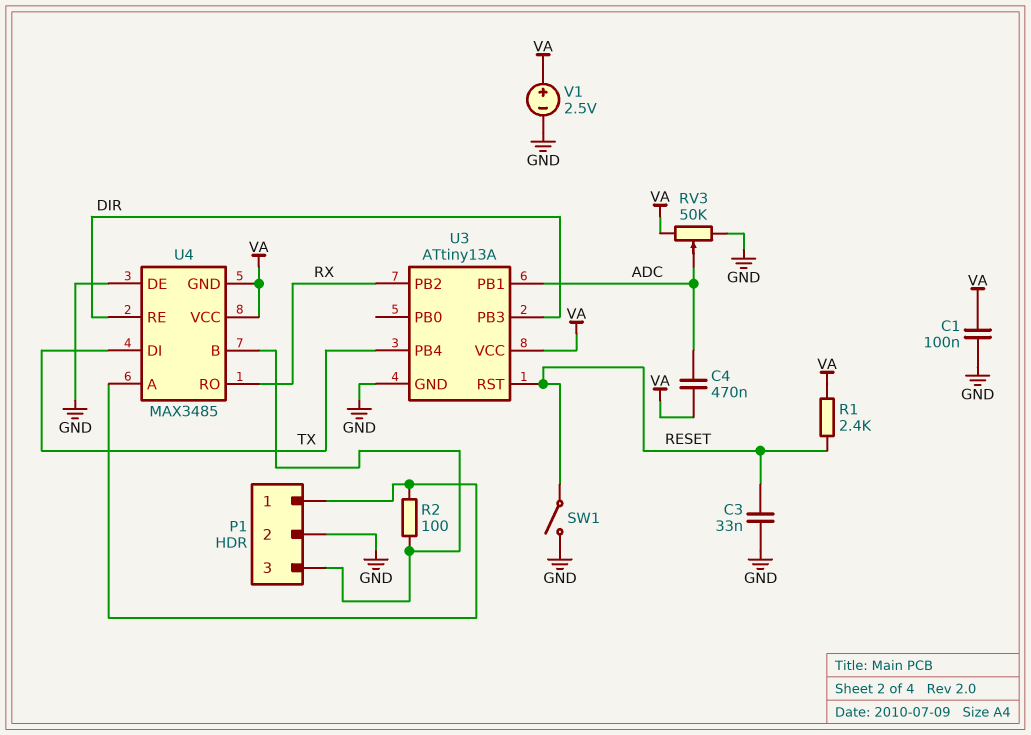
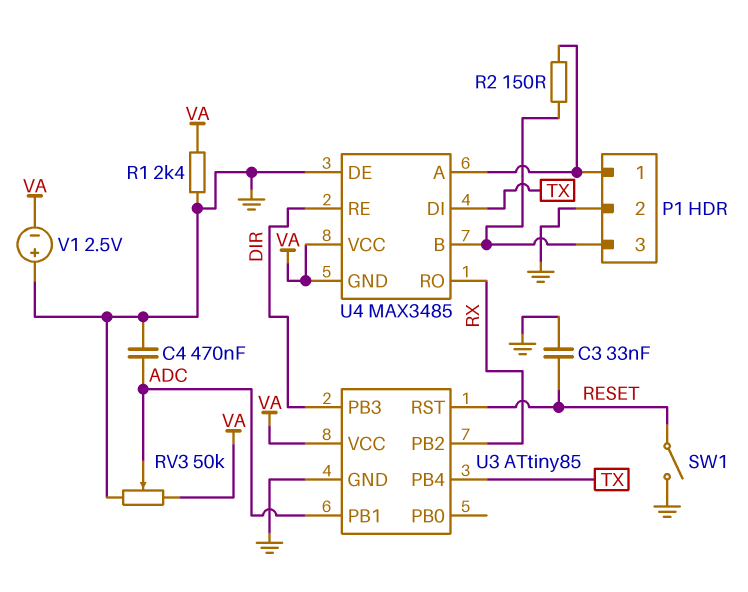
C1: 100nF (GND, VA) -> none
C4: 470nF (ADC, VA) -> 470nF (ADC, GND)
R1: 2.4k (RESET, VA) -> 2.4k (GND, VA)
R2: 100 (P1/1, P1/3) -> 150 (P1/1, P1/3)
U3: ATtiny13A -> ATtiny85
V1: 2.5V (plus VA, minus GND) -> 2.5V (plus GND, minus VA)

